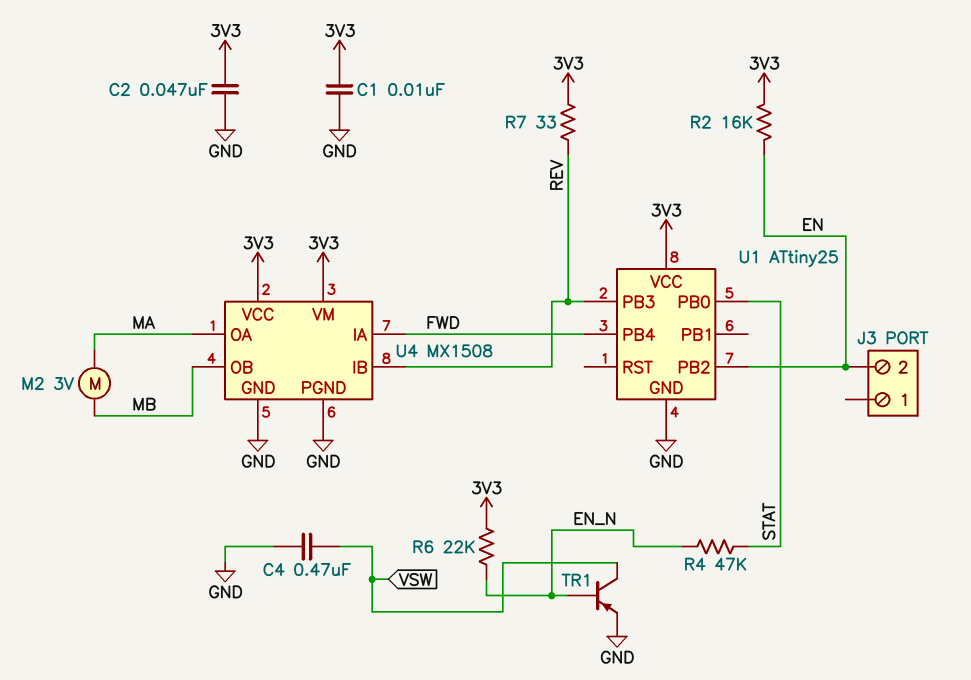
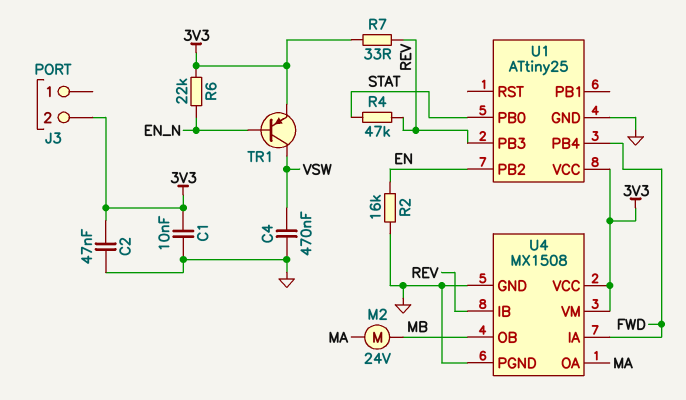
J3 pin 2: EN -> 3V3
M2: motor 3V (MA, MB) -> motor 24V (MA, MB)
R2: 16k (3V3, EN) -> 16k (EN, GND)
R4: 47k (EN_N, STAT) -> 47k (REV, STAT)
TR1: PNP (B EN_N, C VSW, E GND) -> PNP (B EN_N, C VSW, E 3V3)

